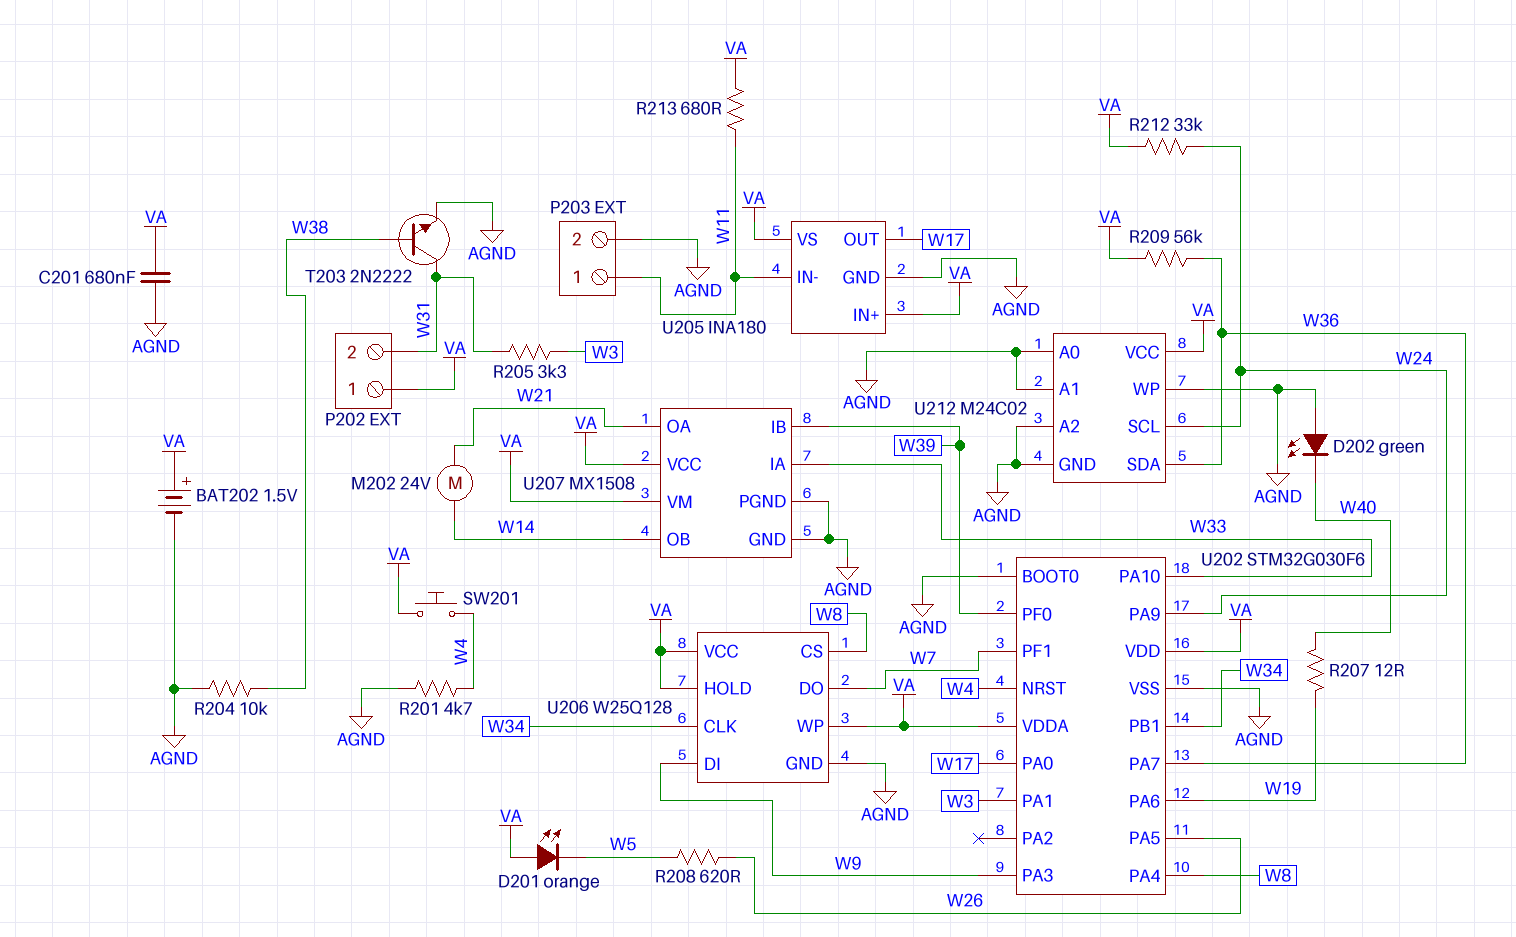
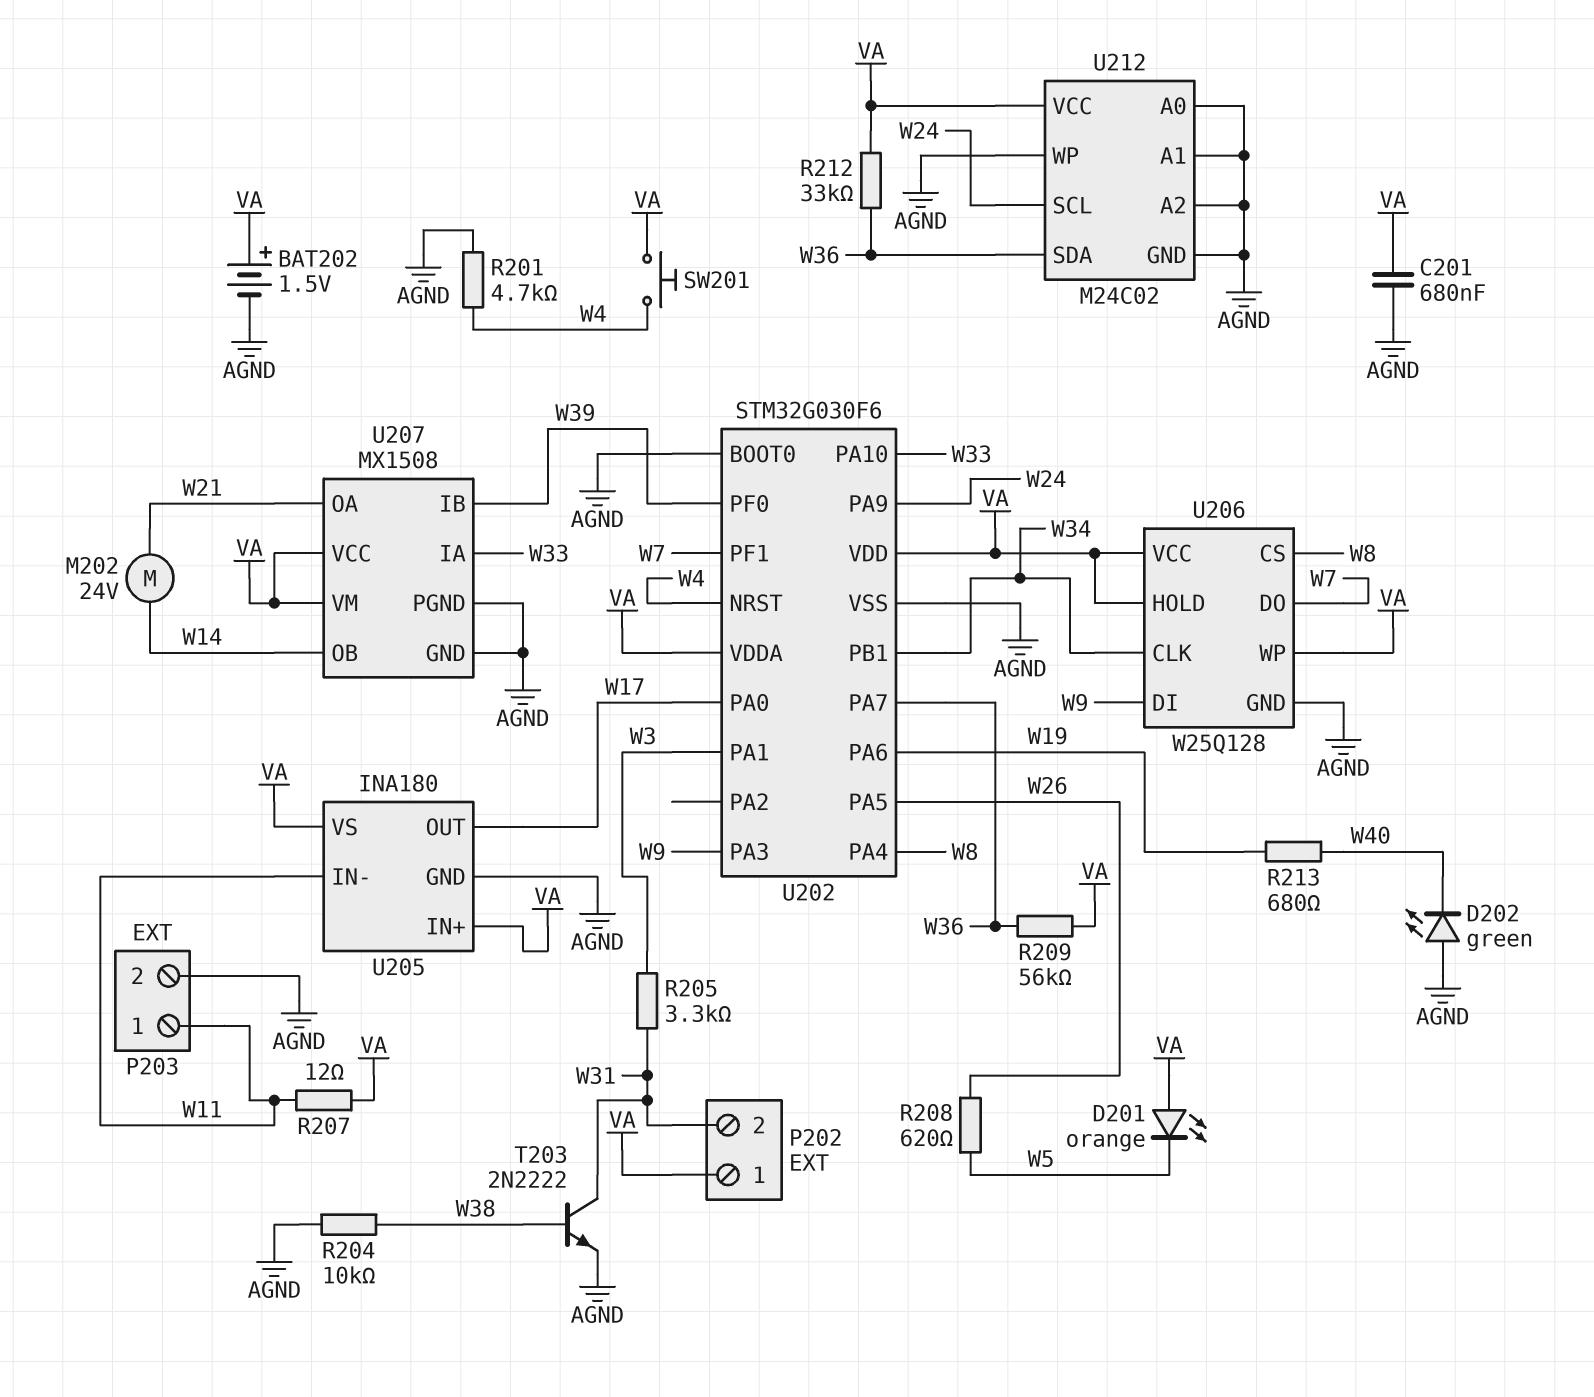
R207: 12 (W19, W40) -> 12 (VA, W11)
R212: 33k (VA, W24) -> 33k (VA, W36)
R213: 680 (VA, W11) -> 680 (W19, W40)

